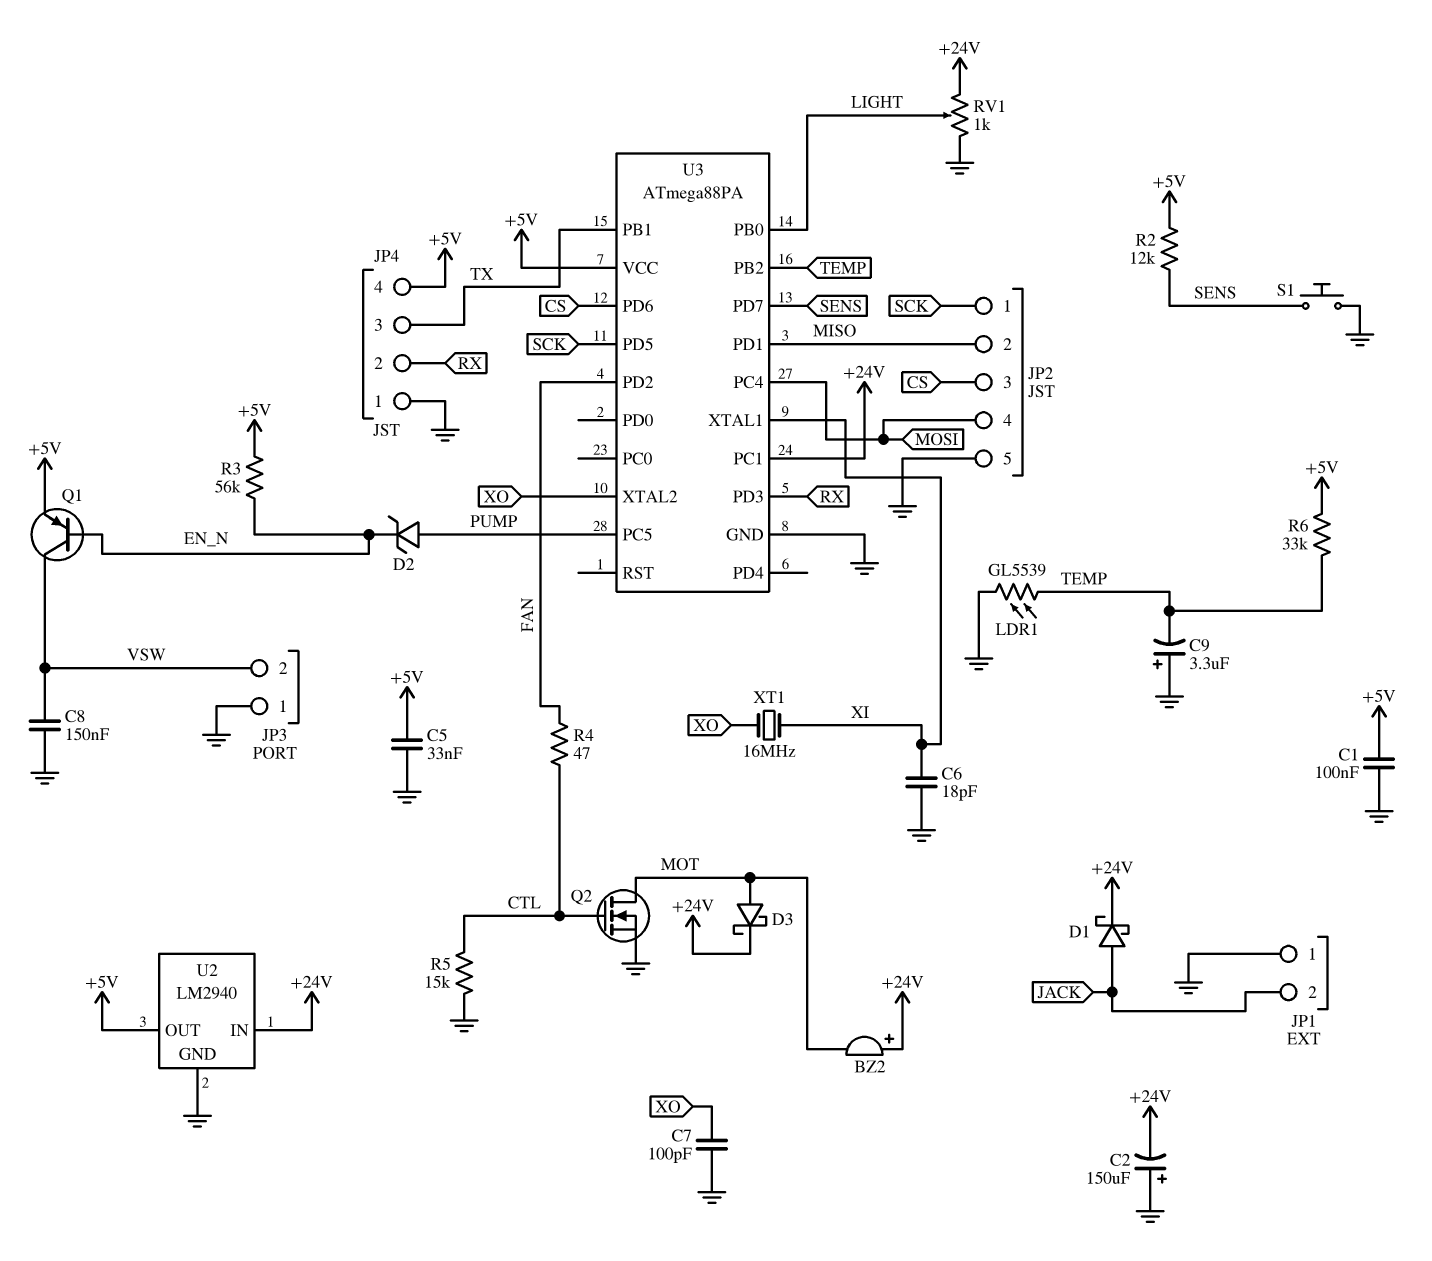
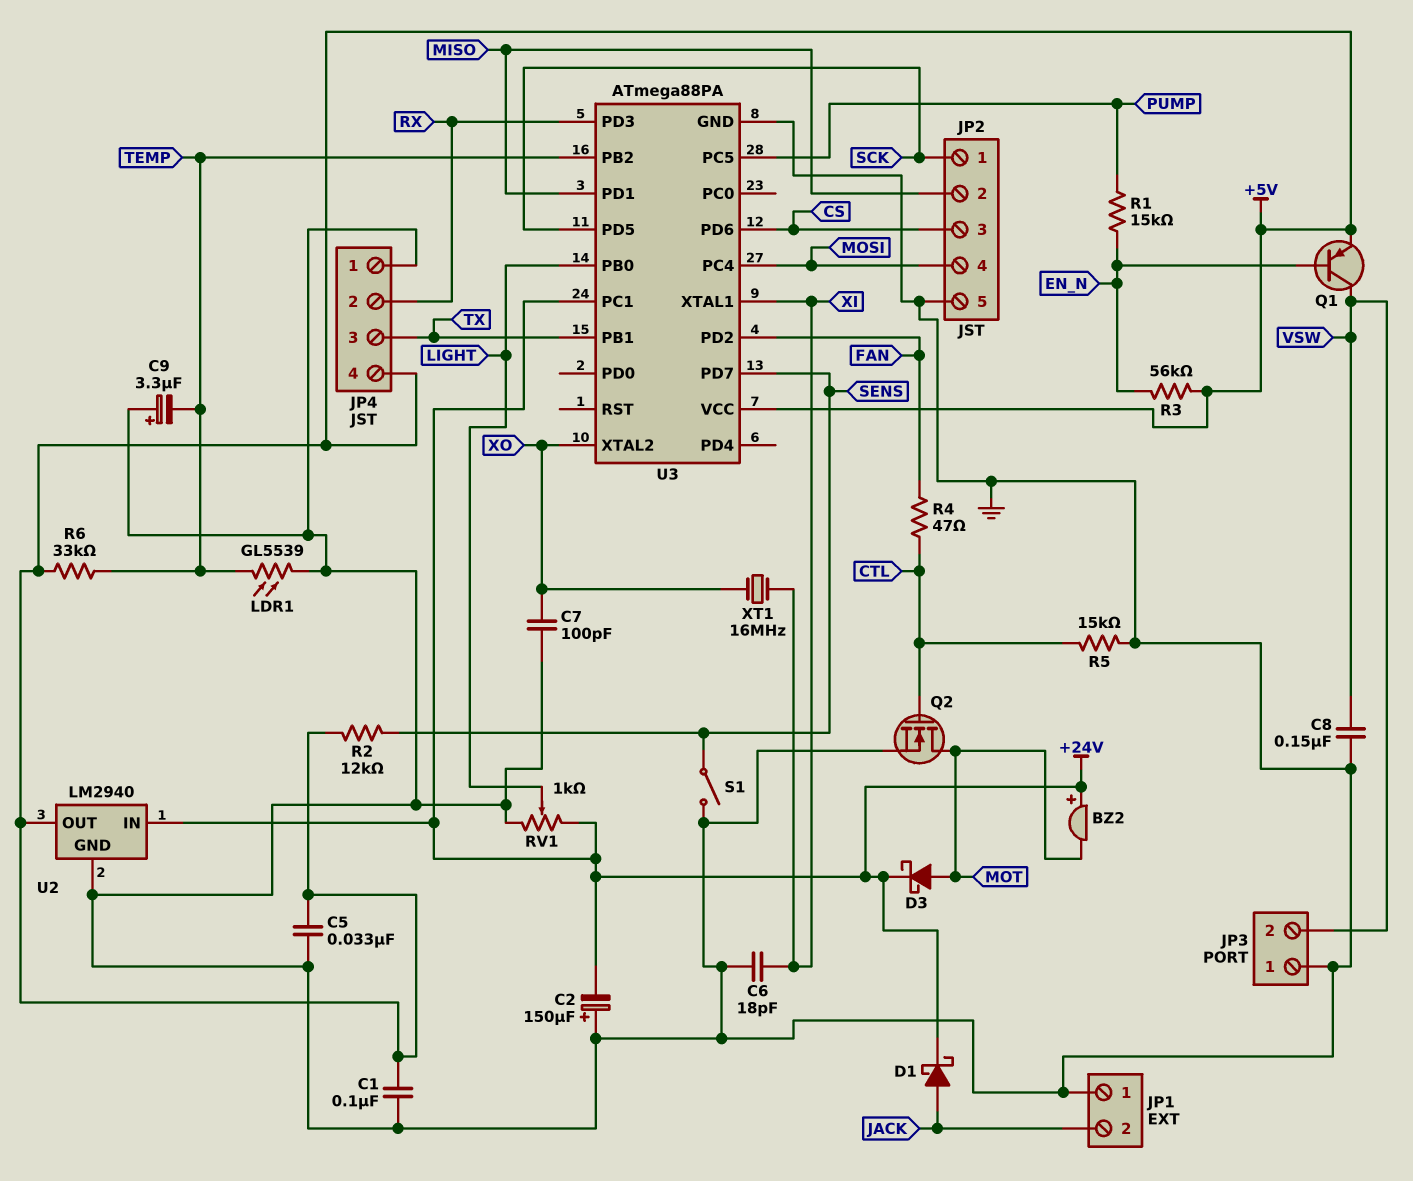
D2: zener (A PUMP, K EN_N) -> none
R1: none -> 15k (EN_N, PUMP)
S1: button (GND, SENS) -> switch (GND, SENS)

